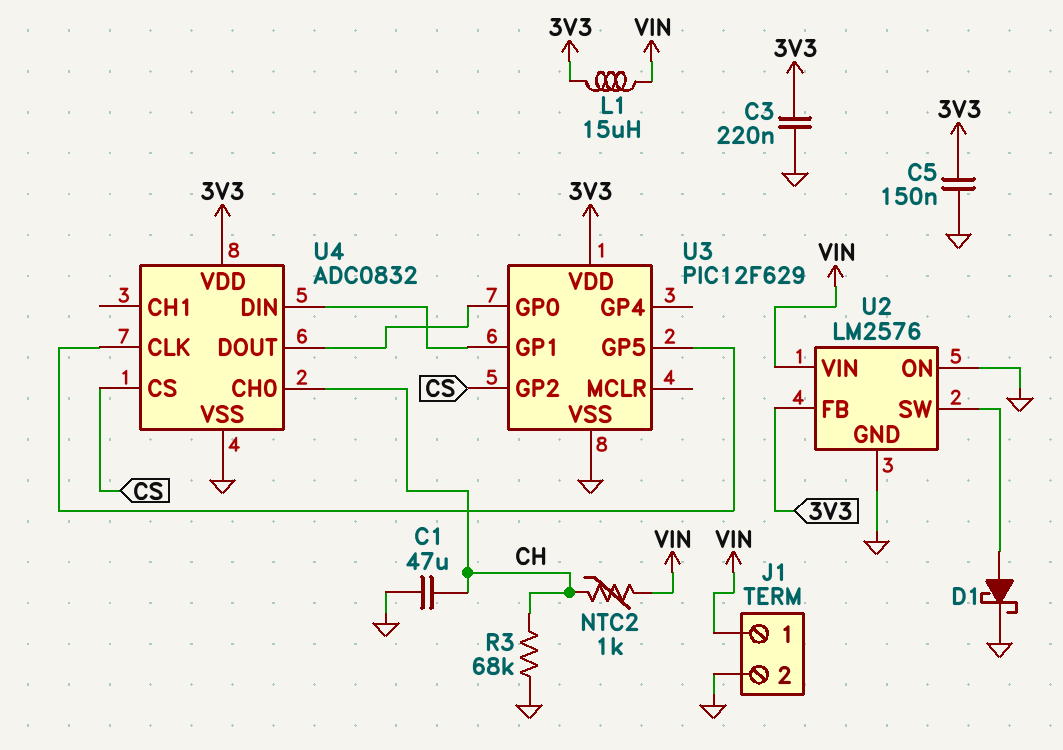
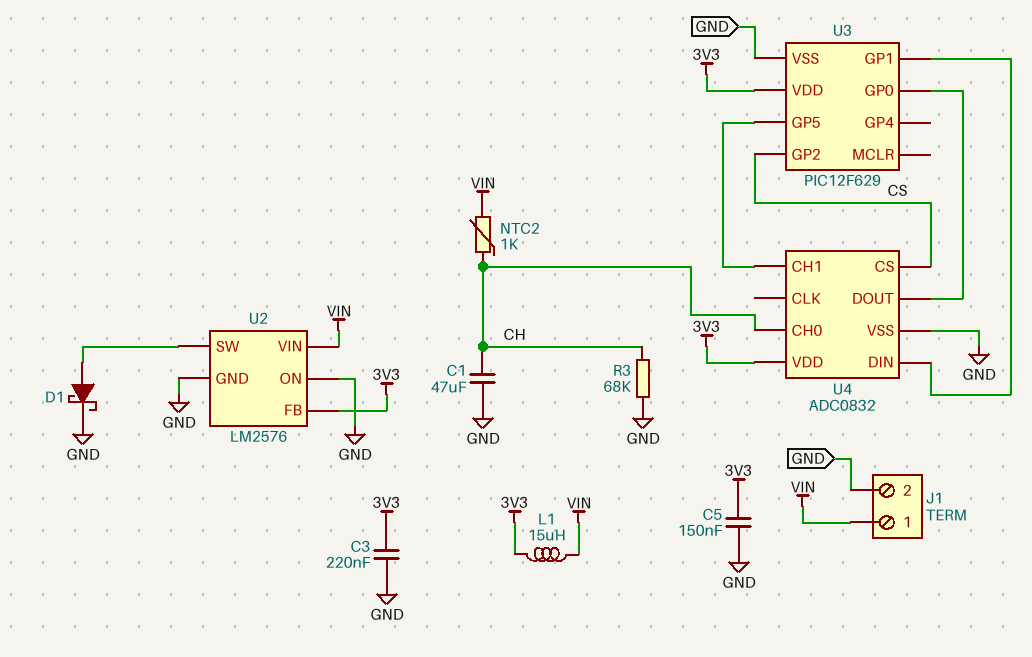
U4 pin CH1: none -> U3/GP5
U4 pin CLK: U3/GP5 -> none

